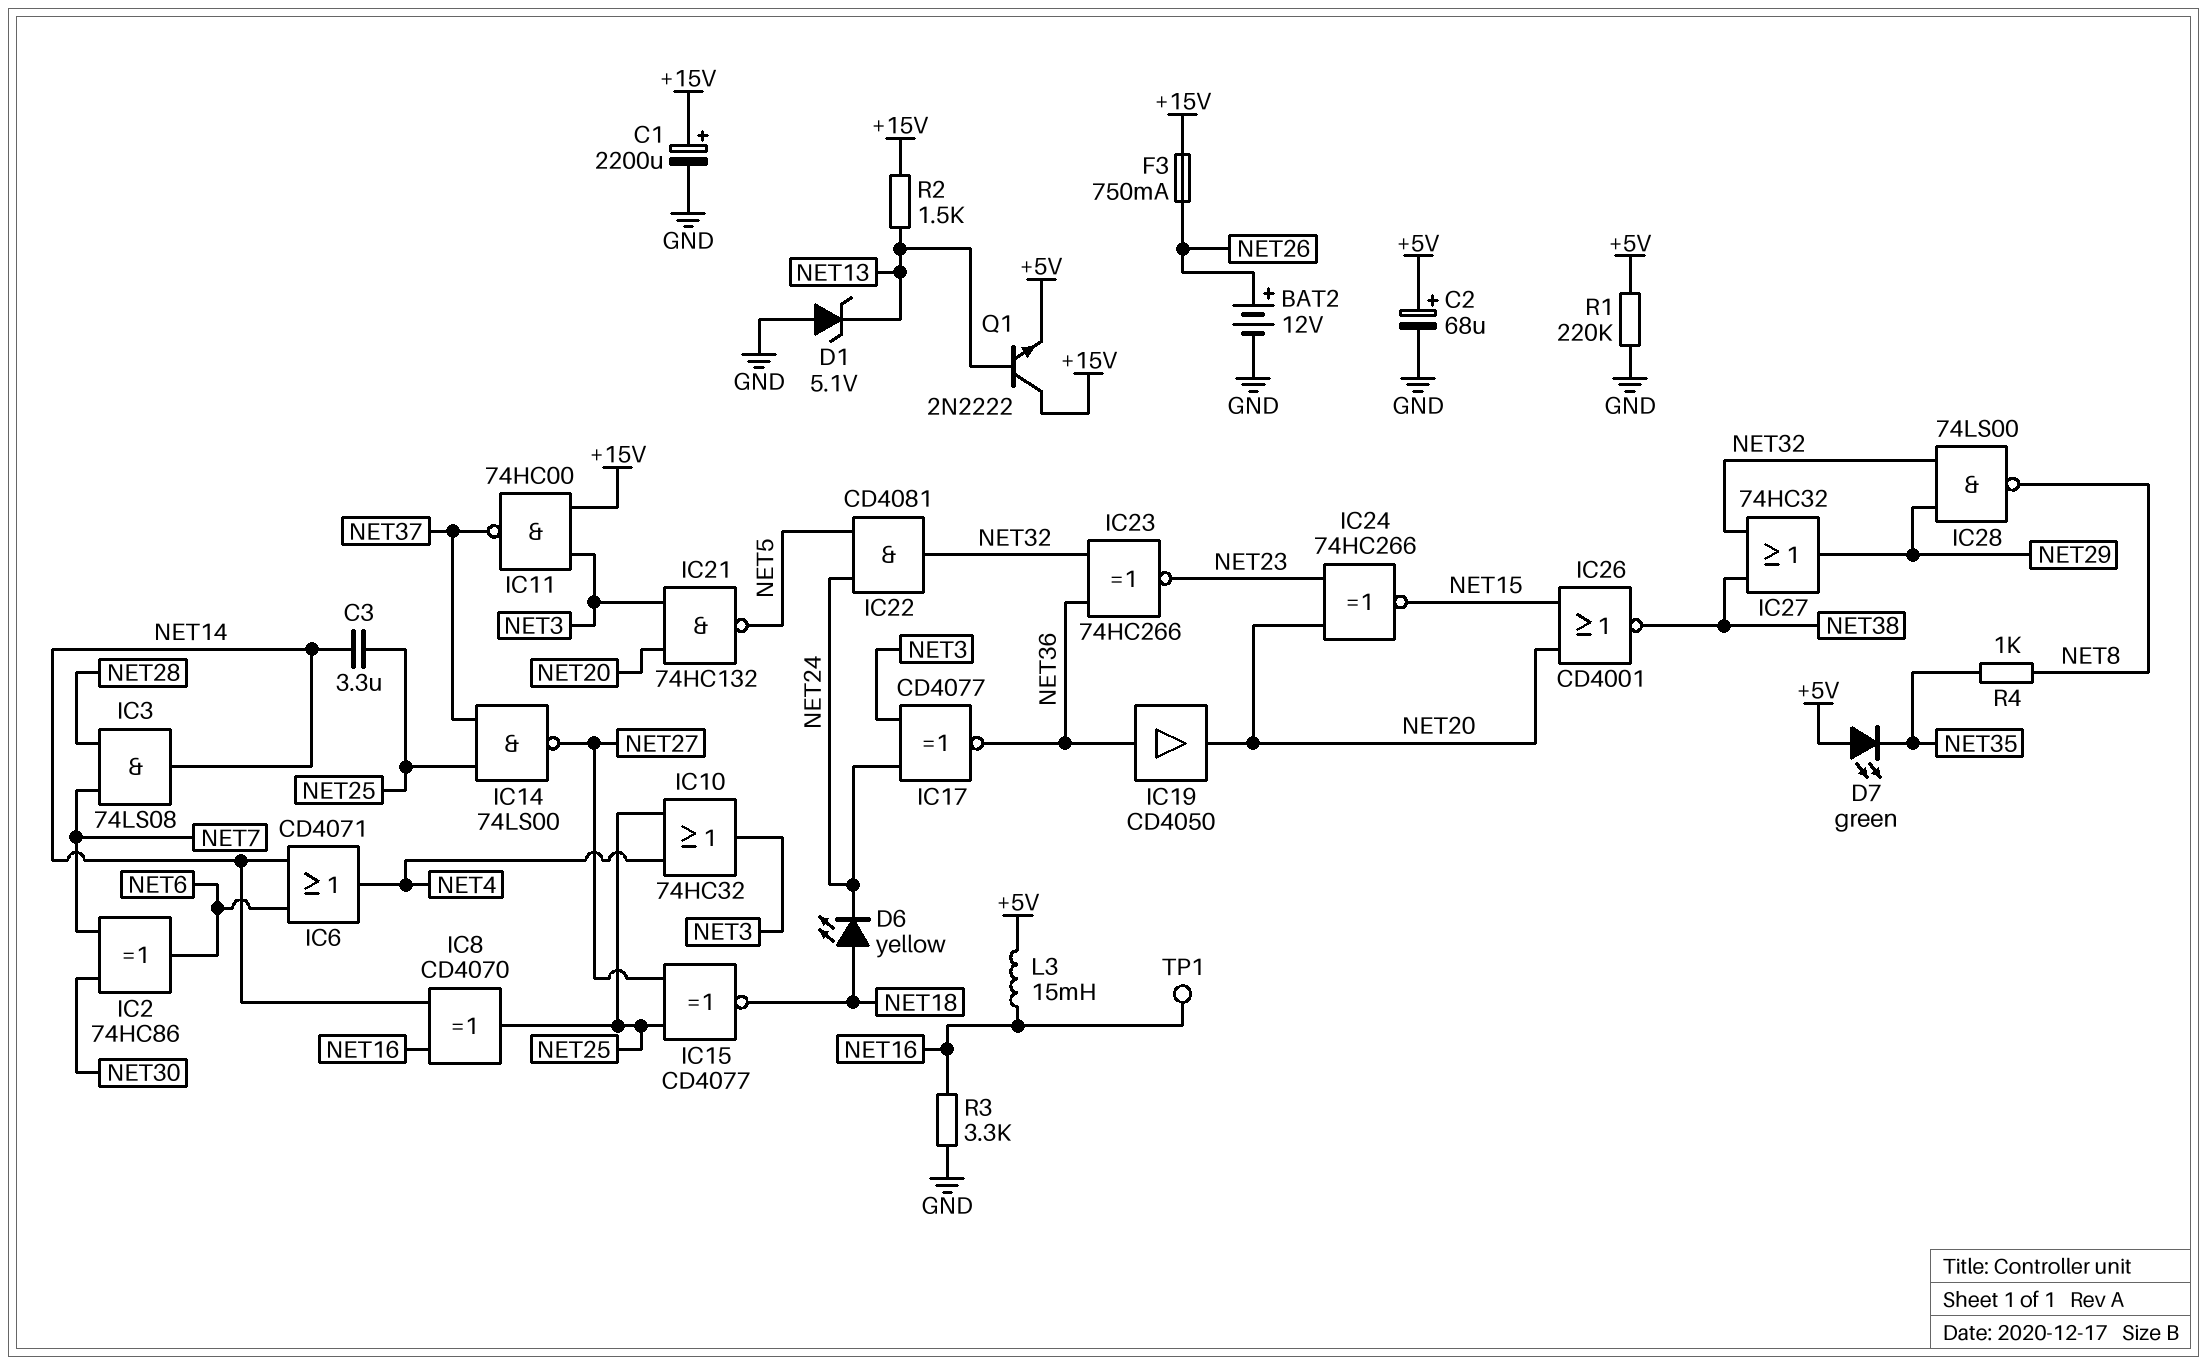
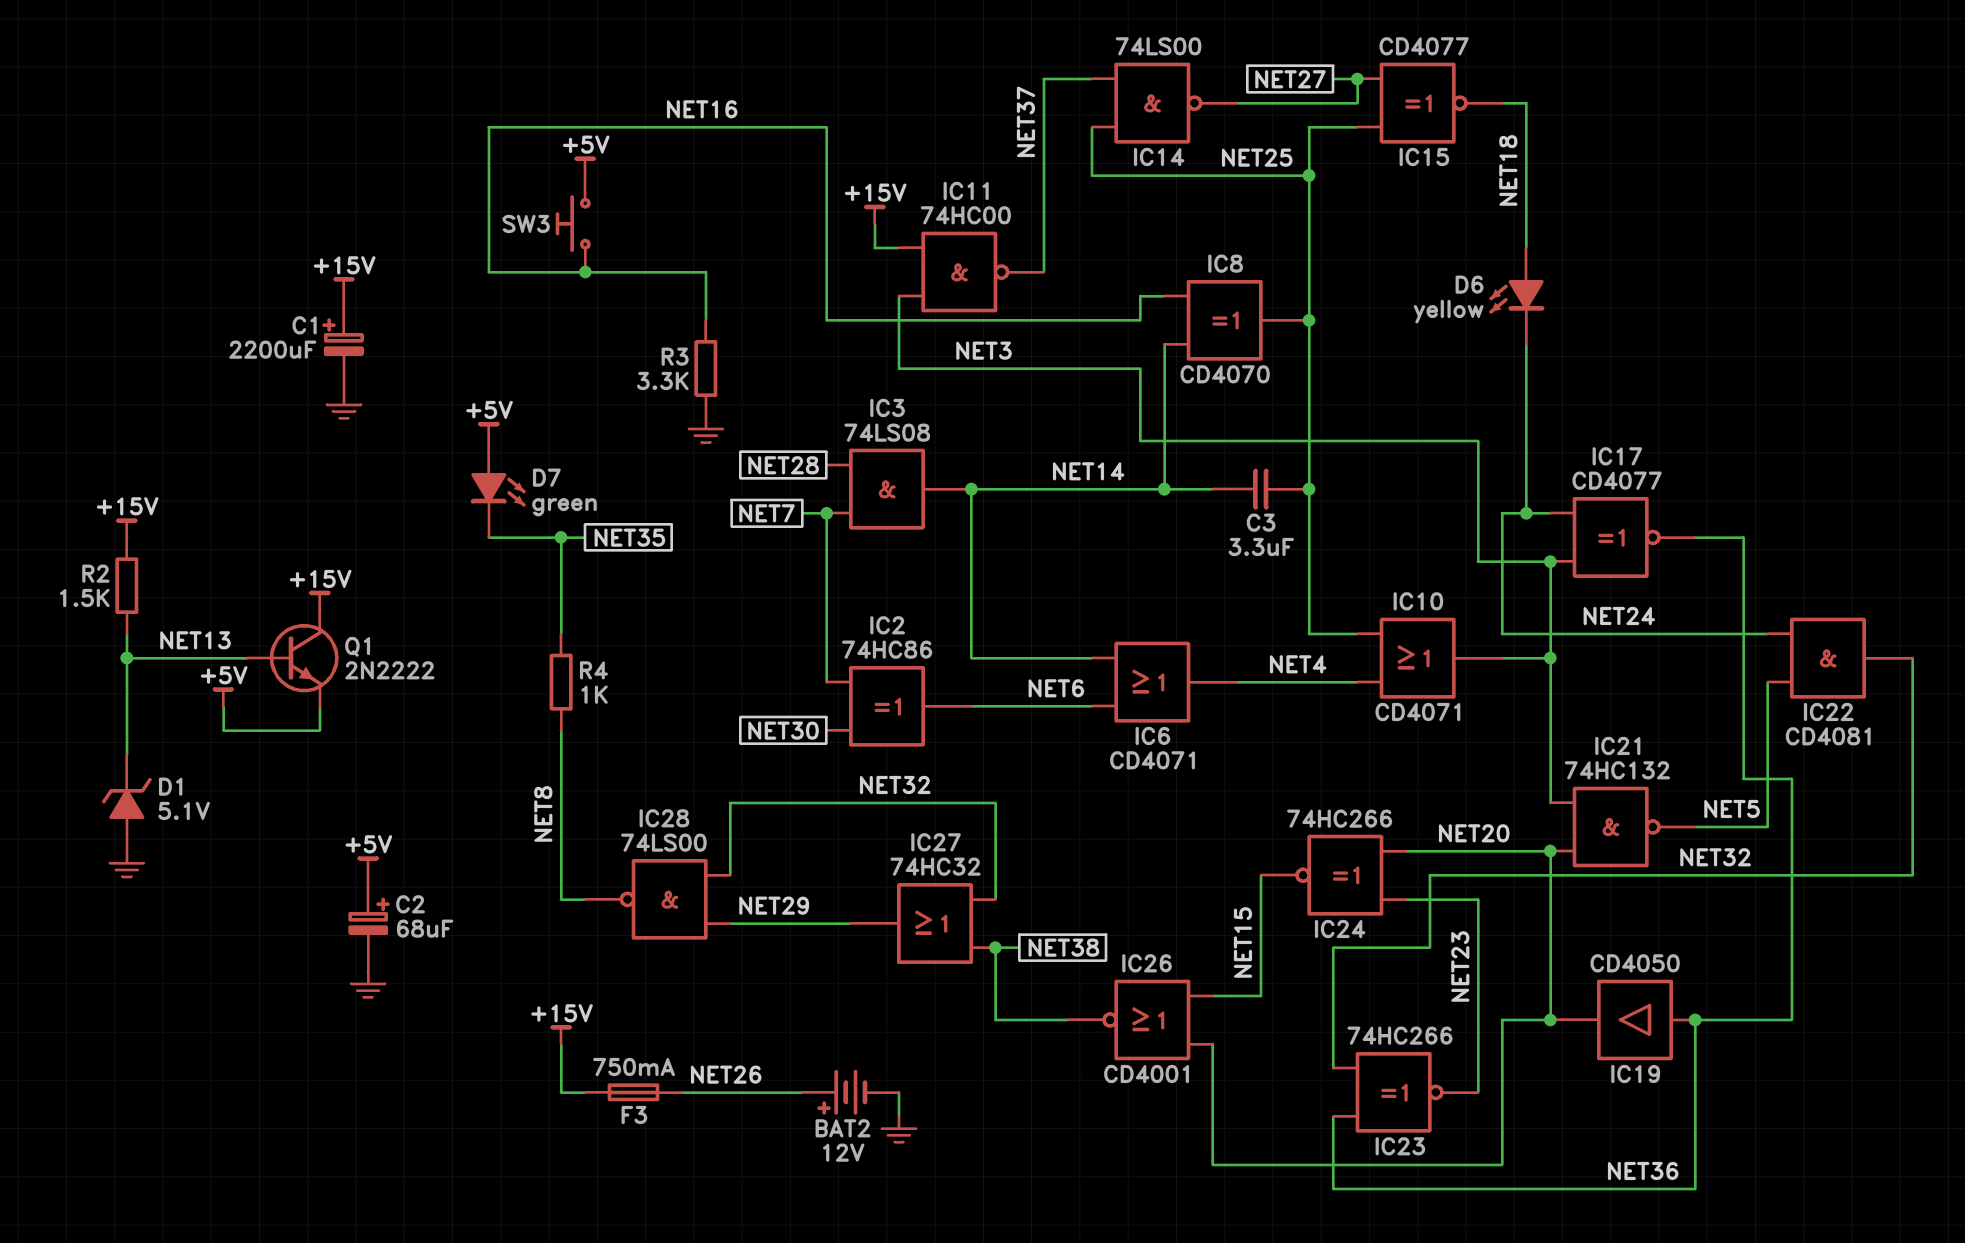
IC10: OR 74HC32 (in NET4, in NET25, out NET3) -> OR CD4071 (in NET4, in NET25, out NET3)
L3: 15mH (+5V, NET16) -> none
R1: 220k (+5V, GND) -> none
SW3: none -> button (+5V, NET16)
TP1: test point (NET16) -> none

